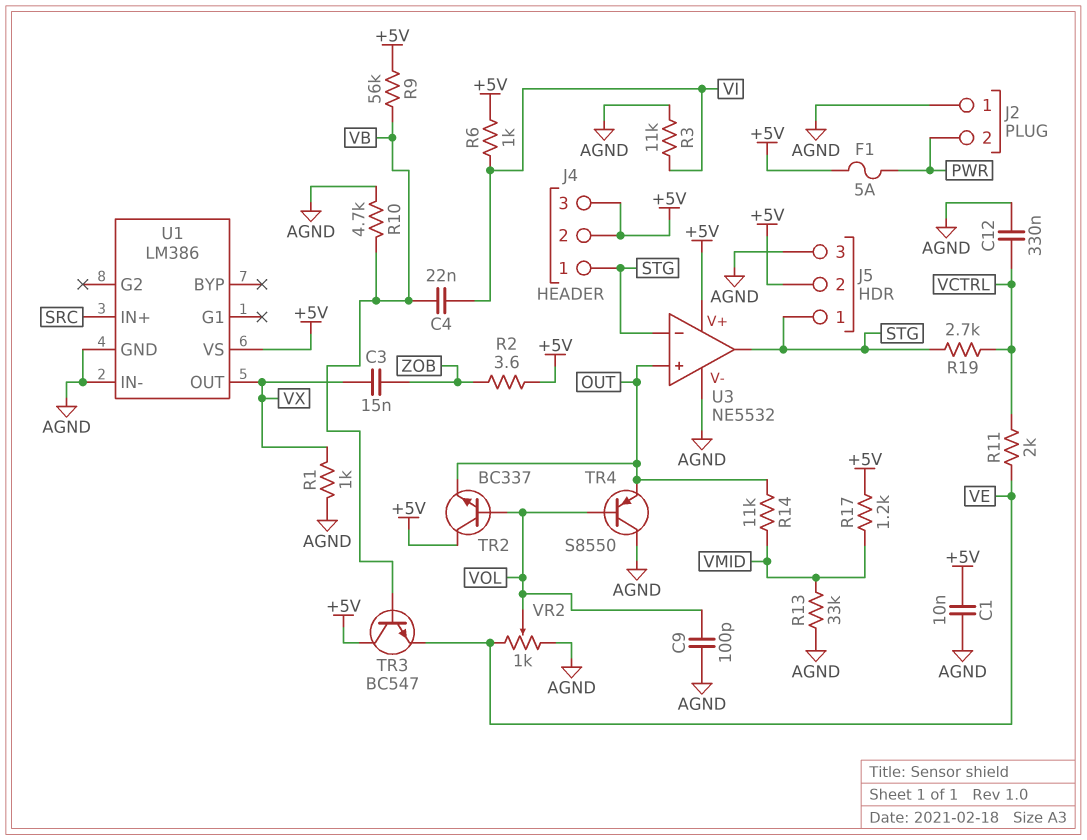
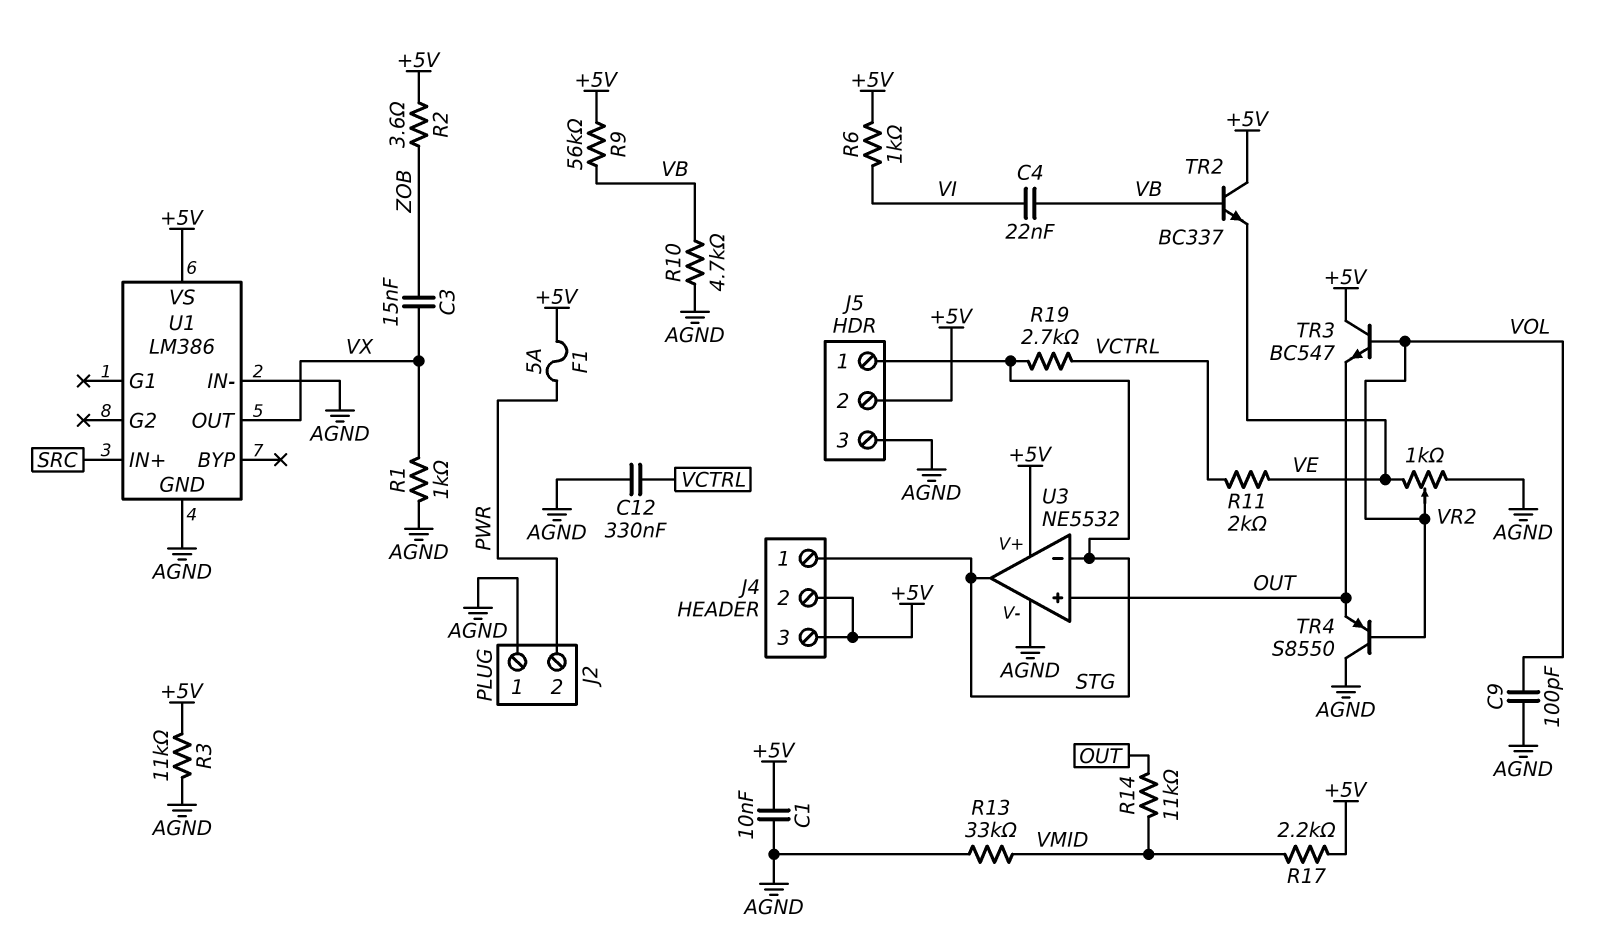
R3: 11k (AGND, VI) -> 11k (+5V, AGND)
R17: 1.2k (+5V, VMID) -> 2.2k (+5V, VMID)
TR2: NPN BC337 (B VOL, C +5V, E OUT) -> NPN BC337 (B VB, C +5V, E VE)
TR3: NPN BC547 (B VB, C +5V, E VE) -> NPN BC547 (B VOL, C +5V, E OUT)

